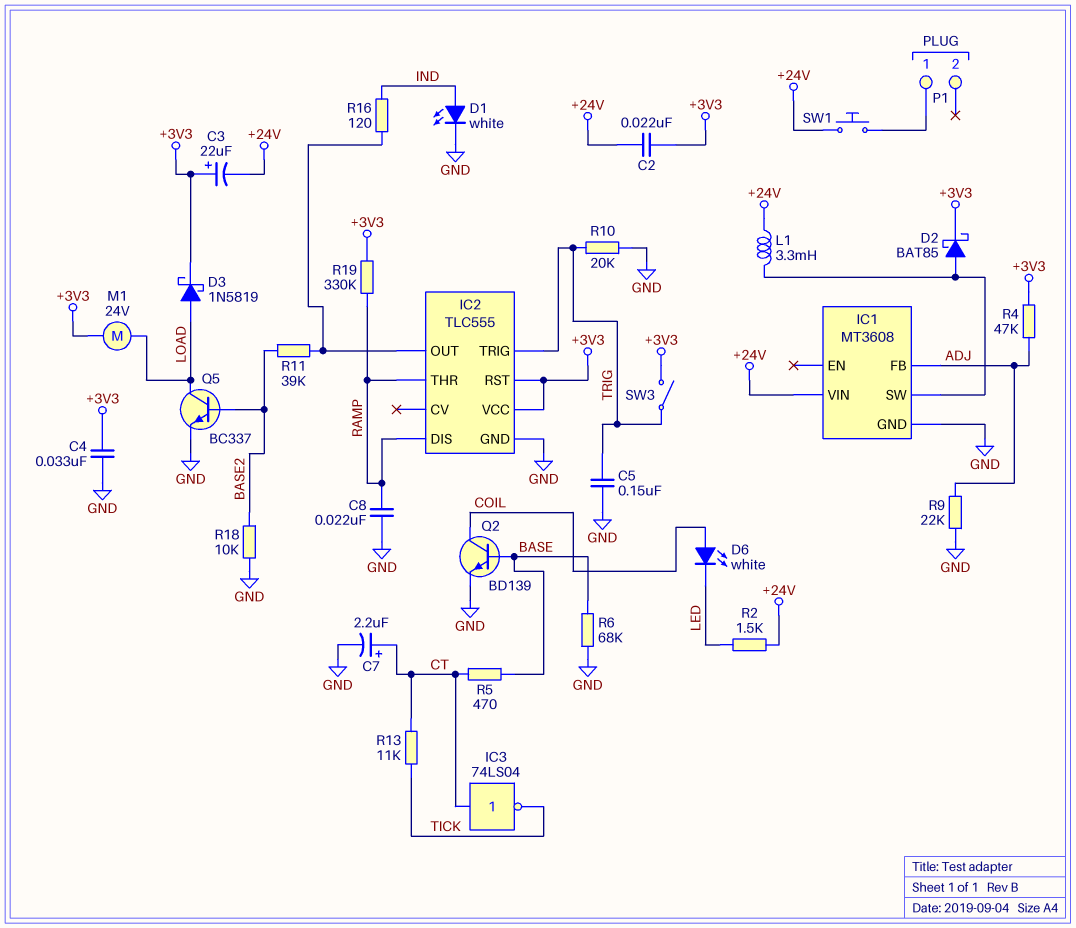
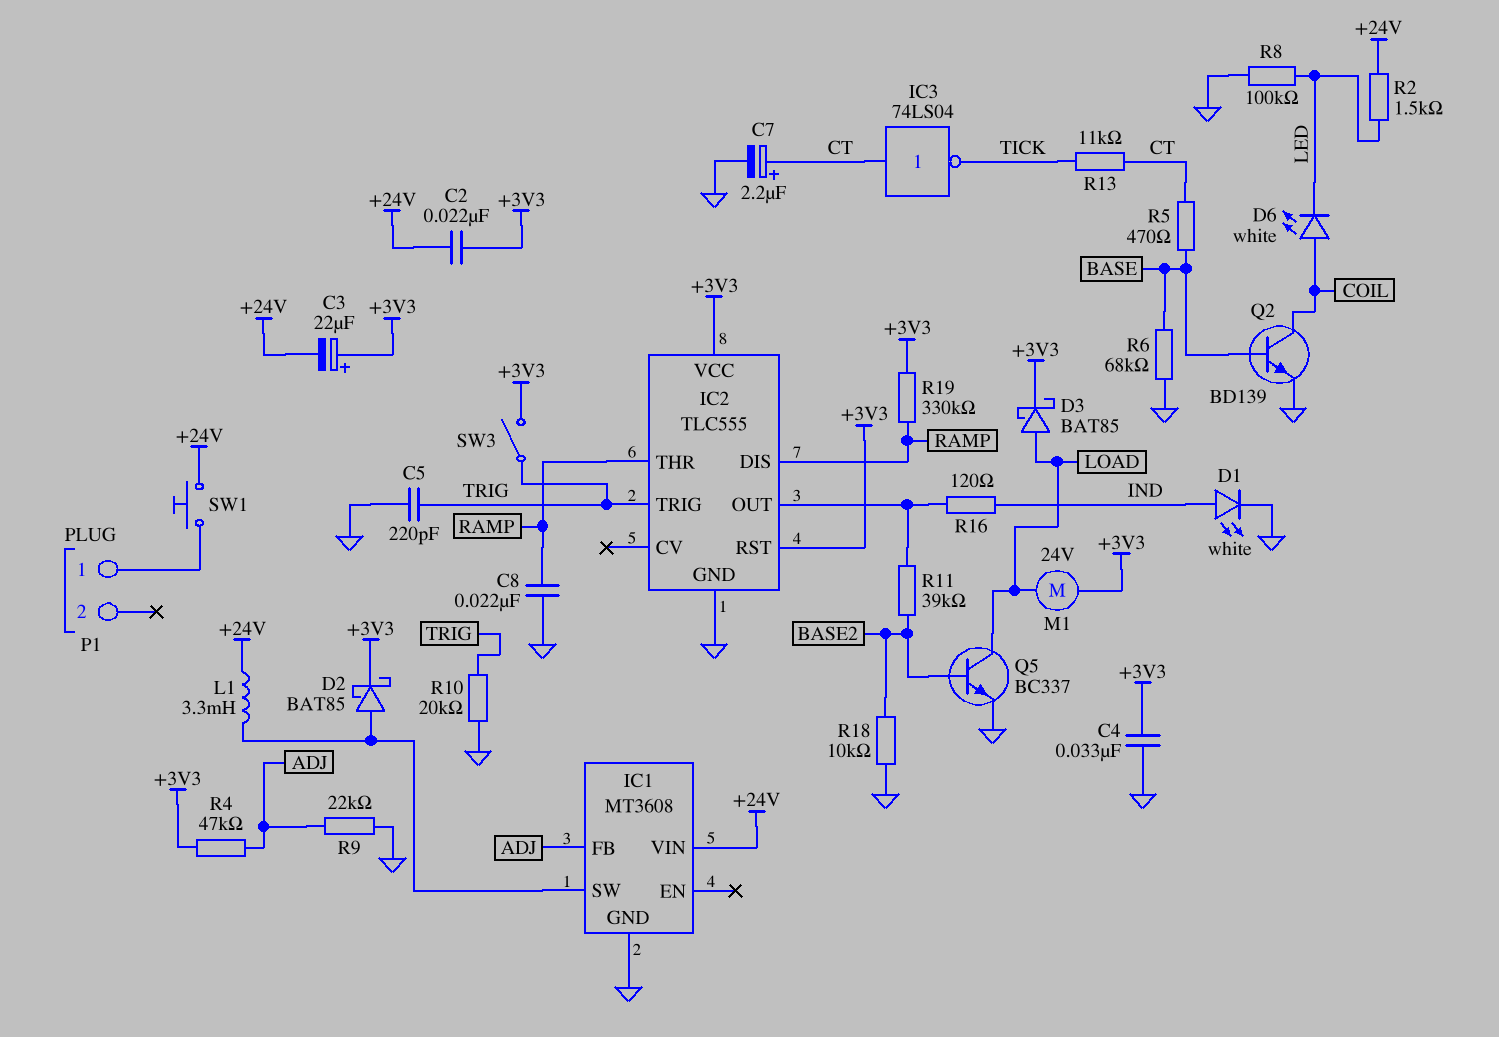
C5: 150nF (GND, TRIG) -> 220pF (GND, TRIG)
D3: schottky 1N5819 (A LOAD, K +3V3) -> schottky BAT85 (A LOAD, K +3V3)
R8: none -> 100k (GND, LED)

